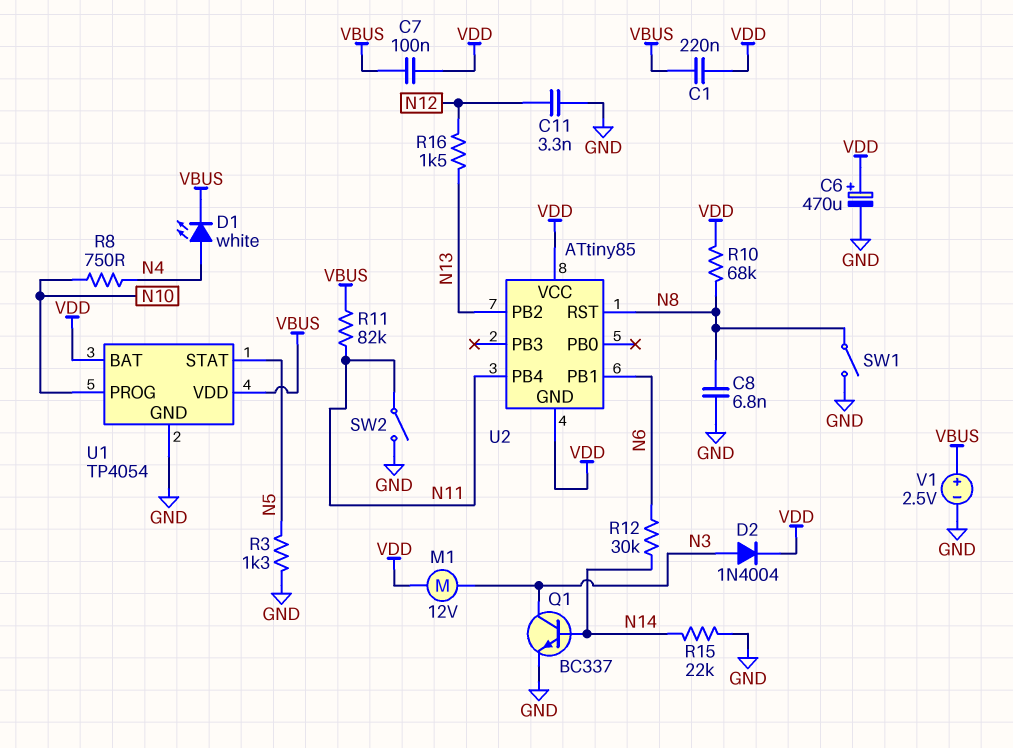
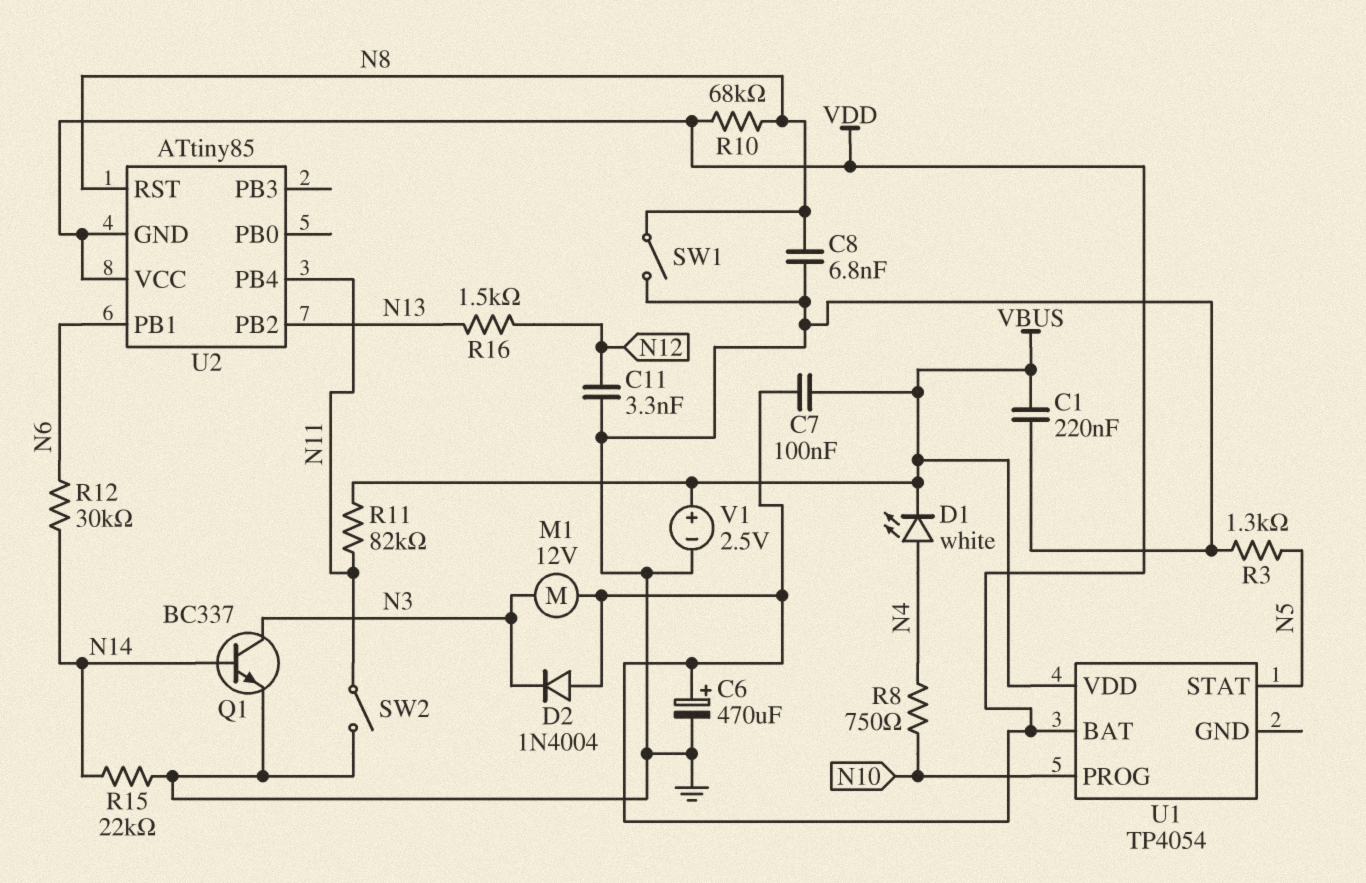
C1: 220nF (VBUS, VDD) -> 220nF (GND, VBUS)
D2: diode 1N4004 (A N3, K VDD) -> diode 1N4004 (A VDD, K N3)
U1 pin GND: GND -> none

